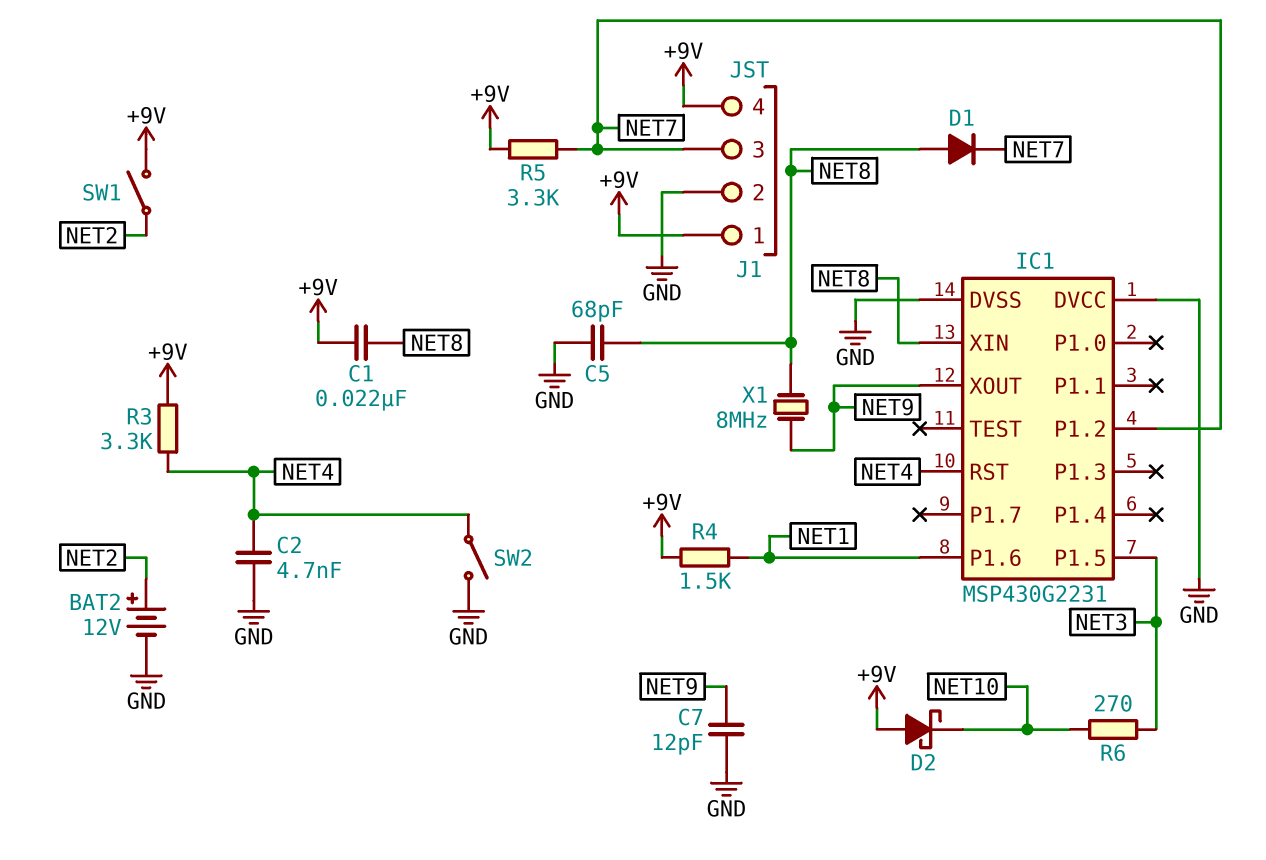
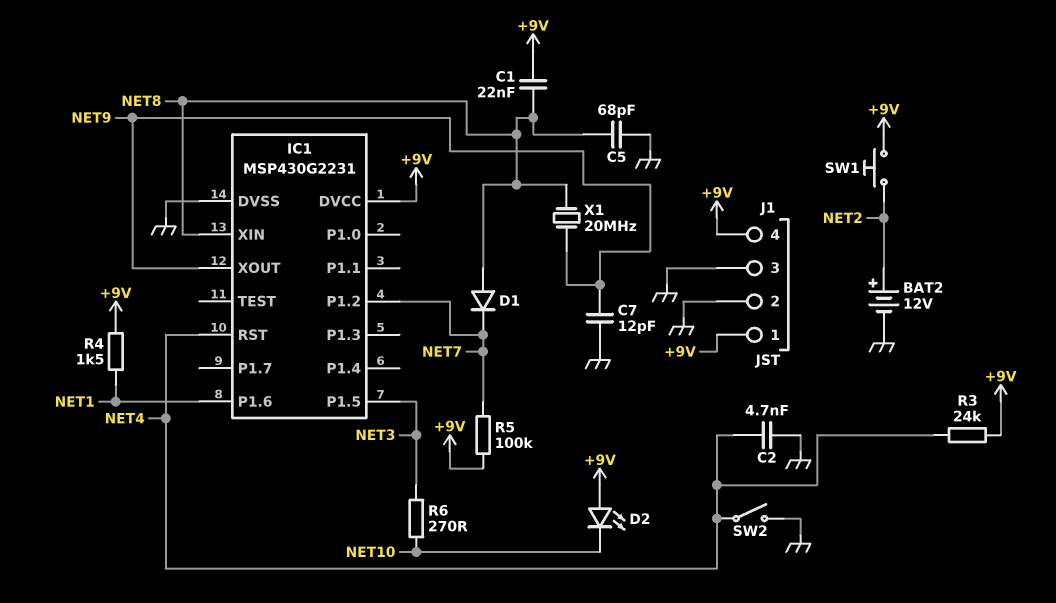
D2: schottky (A +9V, K NET10) -> LED (A +9V, K NET10)
IC1 pin DVCC: GND -> +9V
J1 pin 3: NET7 -> GND
R3: 3.3k (+9V, NET4) -> 24k (+9V, NET4)
R5: 3.3k (+9V, NET7) -> 100k (+9V, NET7)
SW1: switch (+9V, NET2) -> button (+9V, NET2)
X1: 8MHz (NET8, NET9) -> 20MHz (NET8, NET9)

